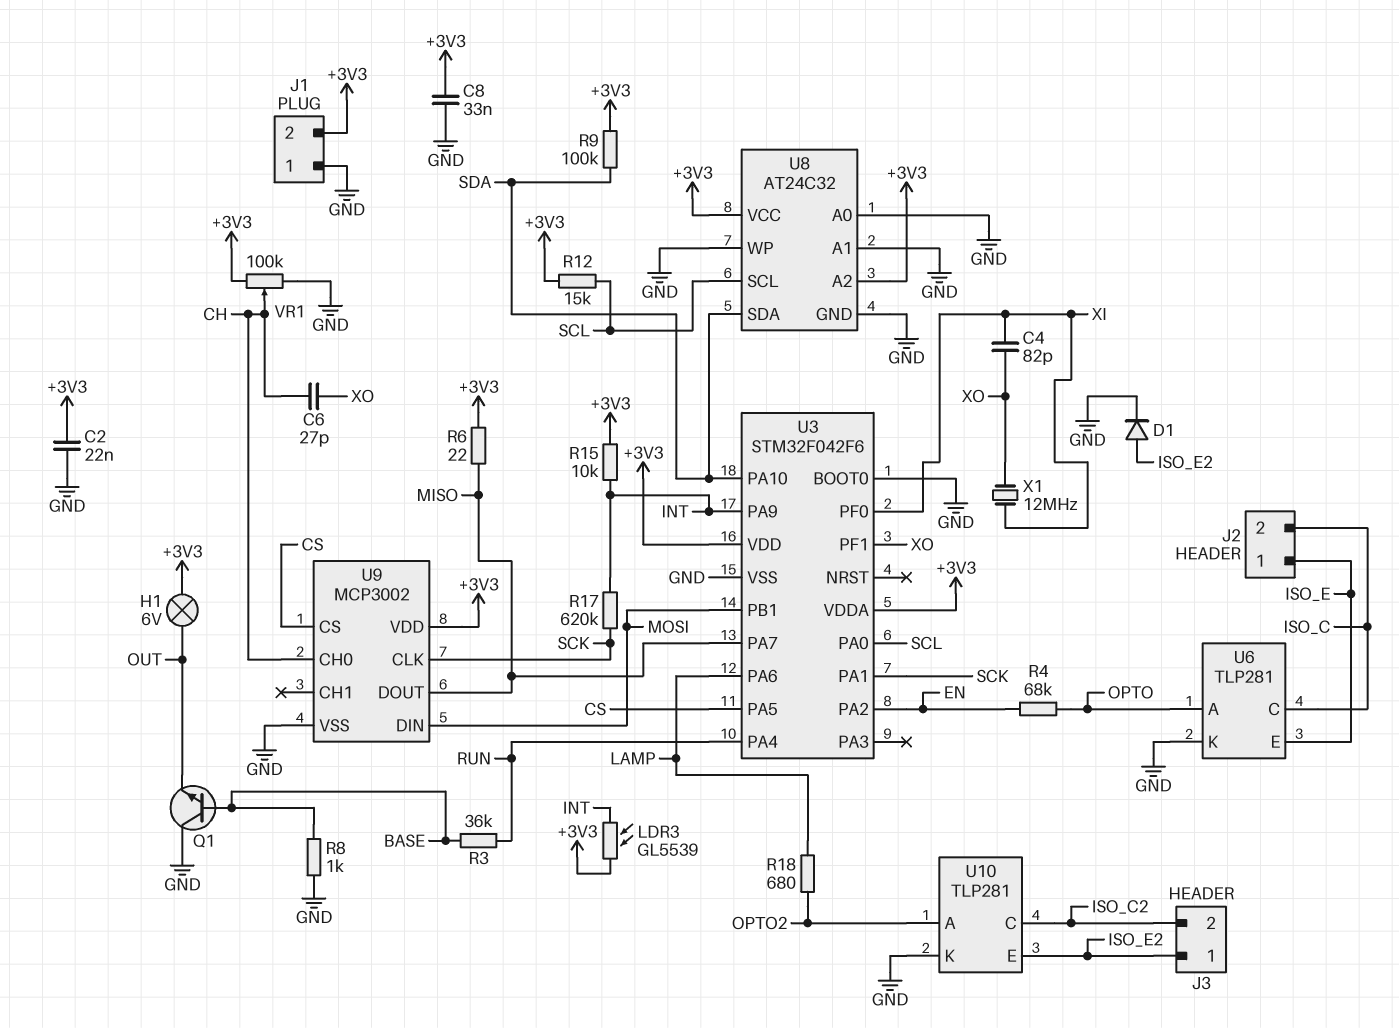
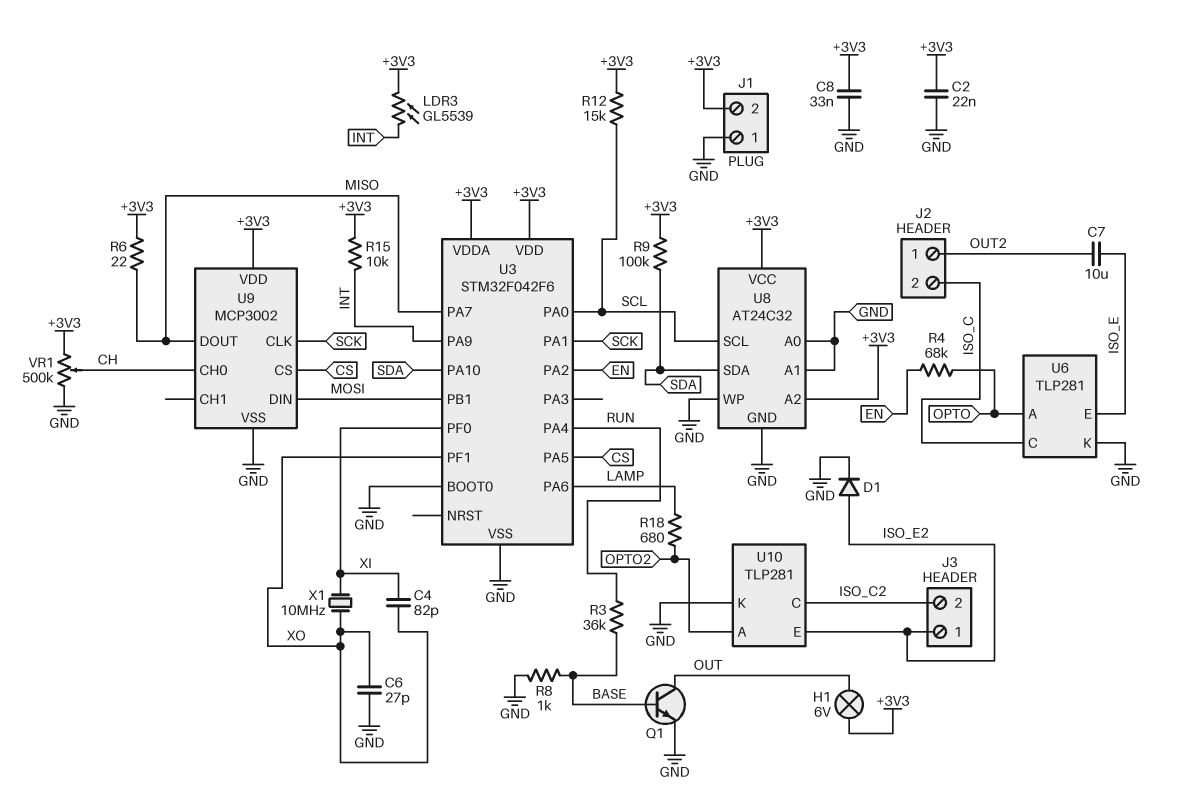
C6: 27pF (CH, XO) -> 27pF (GND, XO)
C7: none -> 10uF (ISO_E, OUT2)
J2 pin 1: ISO_E -> OUT2
Q1: NPN (B BASE, C GND, E OUT) -> NPN (B BASE, C OUT, E GND)
R17: 620k (INT, SCK) -> none
VR1: 100k (+3V3, GND, wiper CH) -> 500k (+3V3, GND, wiper CH)
X1: 12MHz (XI, XO) -> 10MHz (XI, XO)

